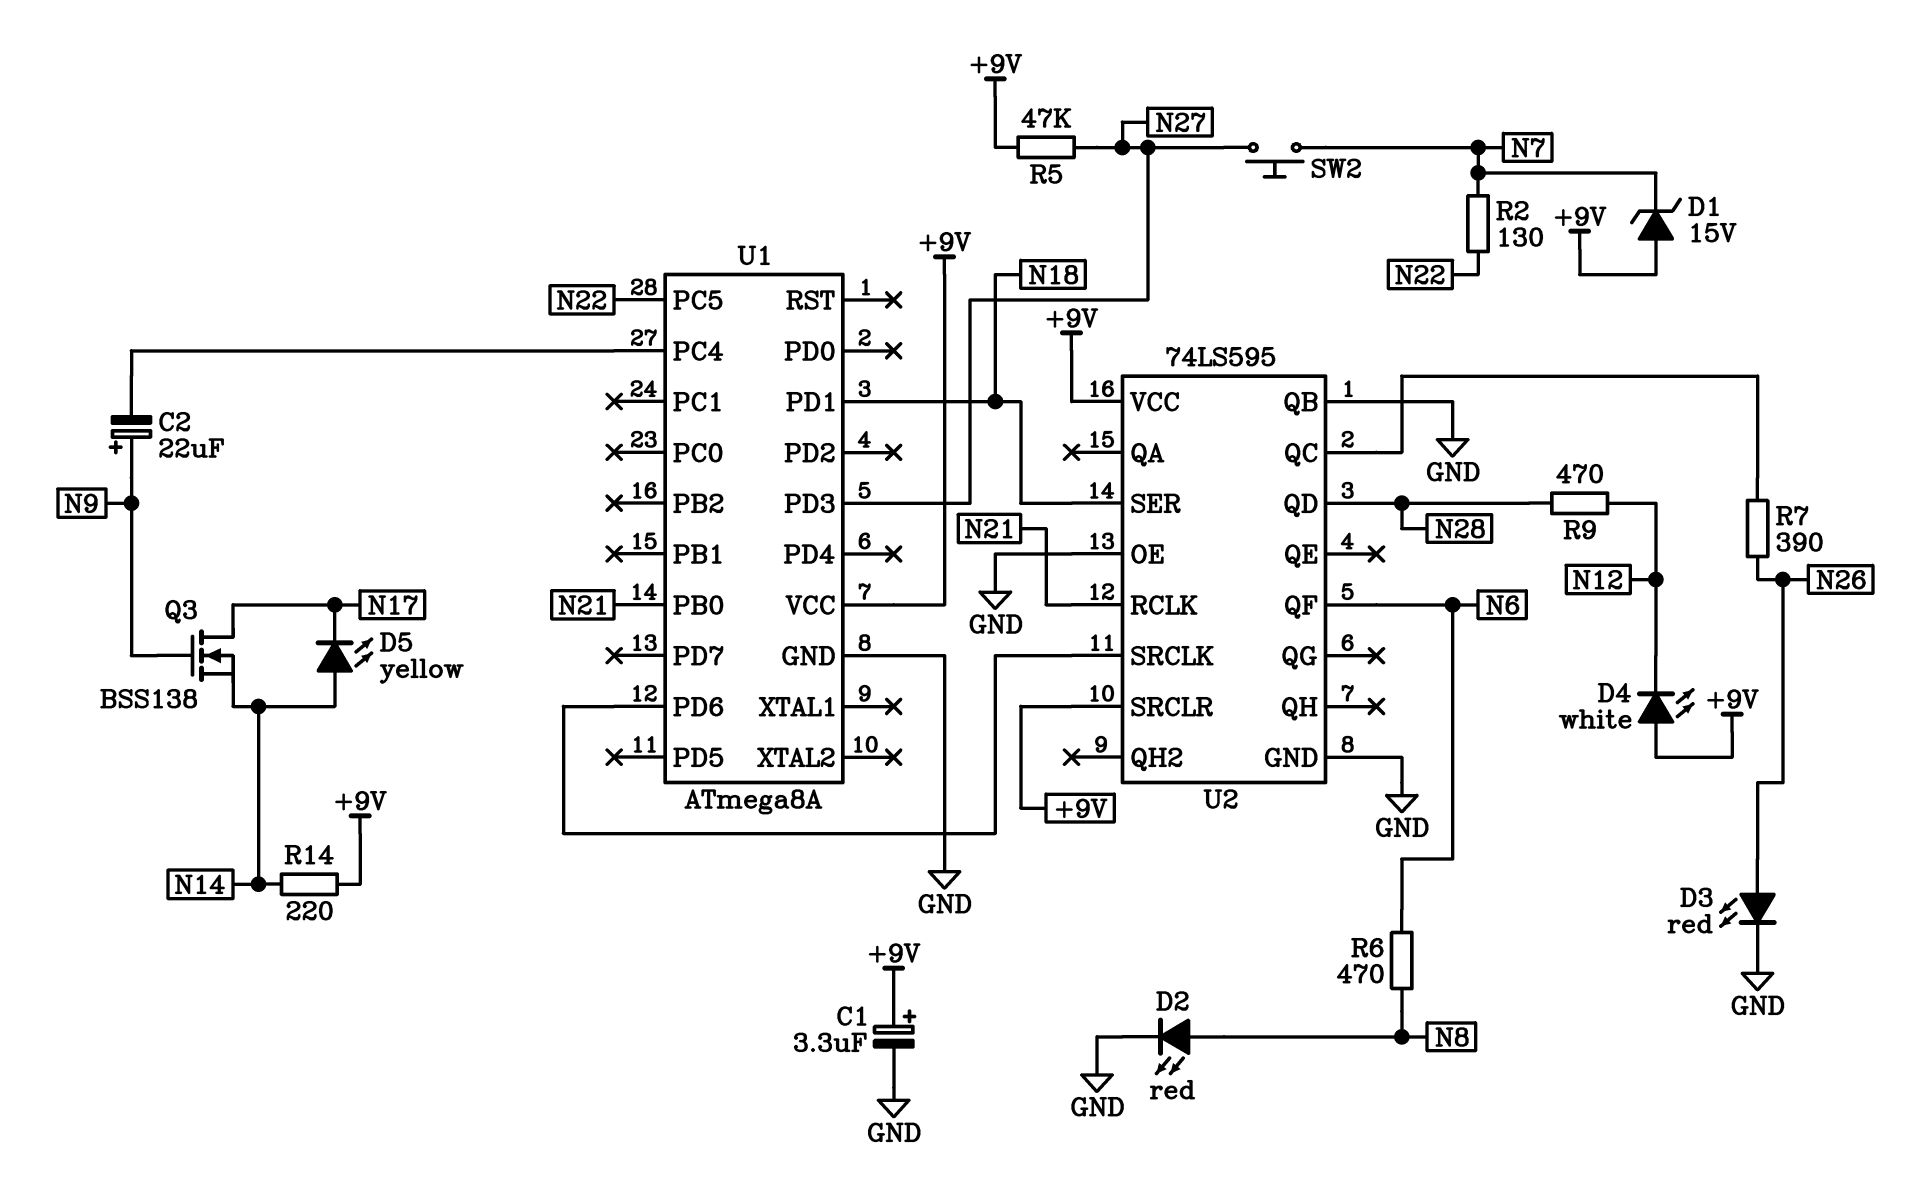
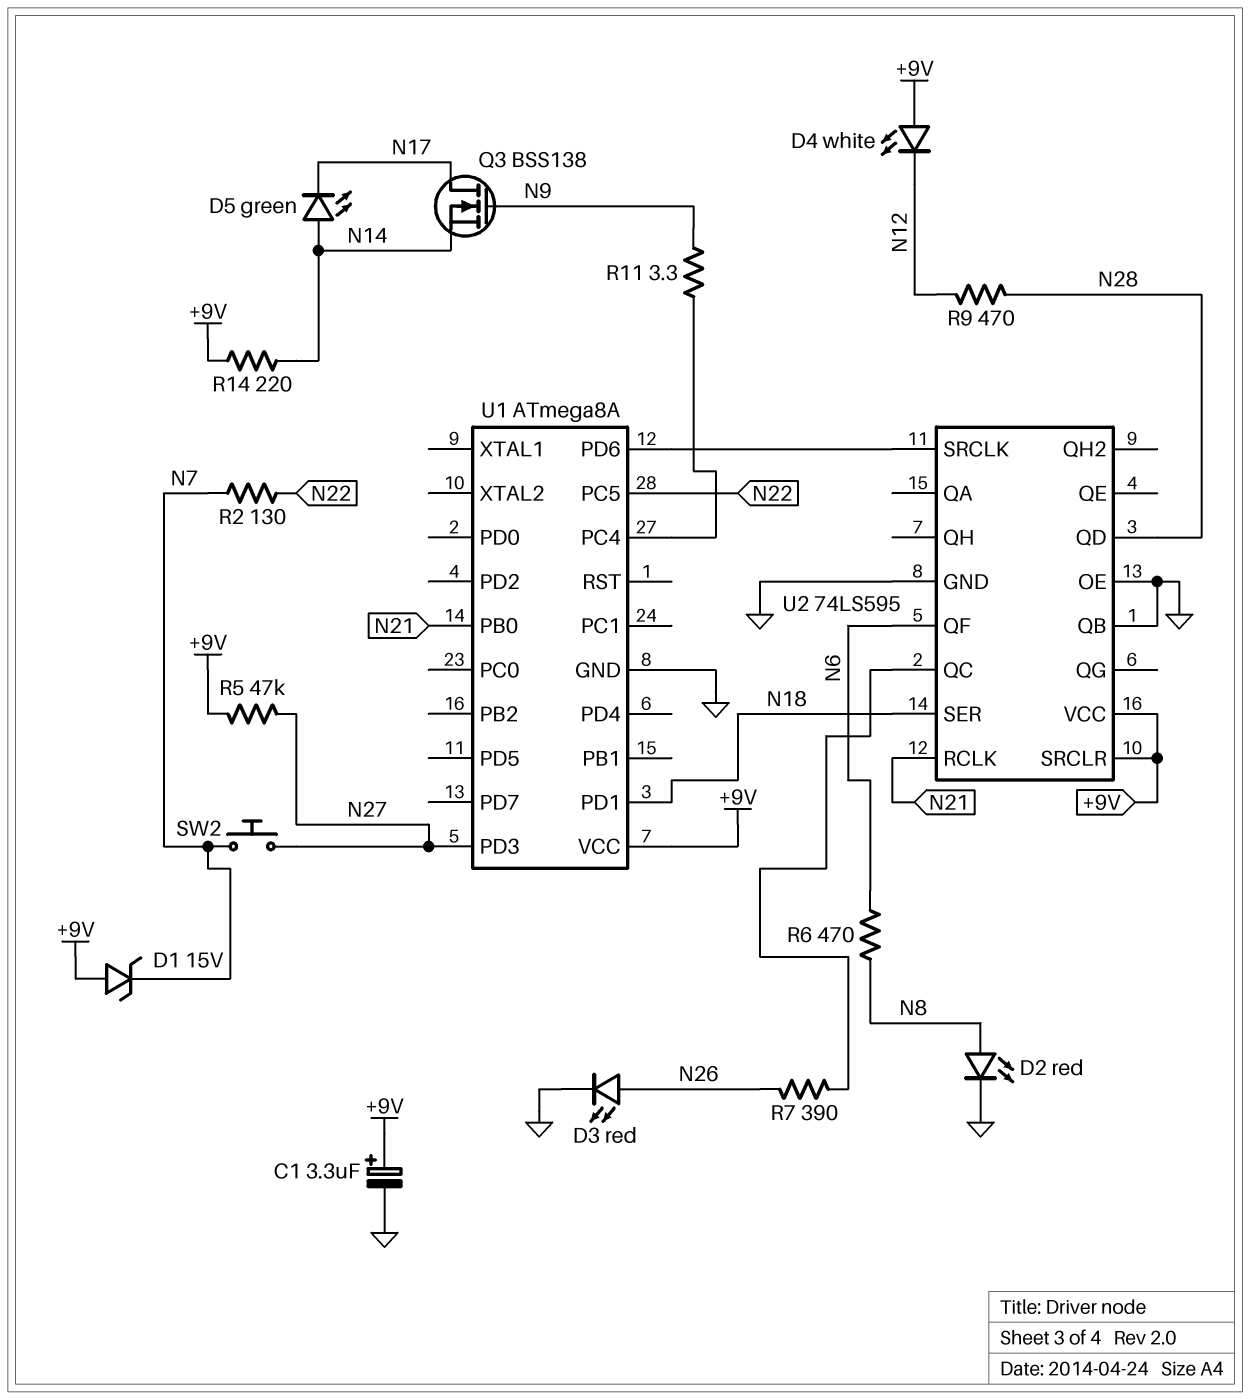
C2: 22uF (plus N9, minus U1/PC4) -> none
D5: LED yellow (A N14, K N17) -> LED green (A N14, K N17)
R11: none -> 3.3 (N9, U1/PC4)

